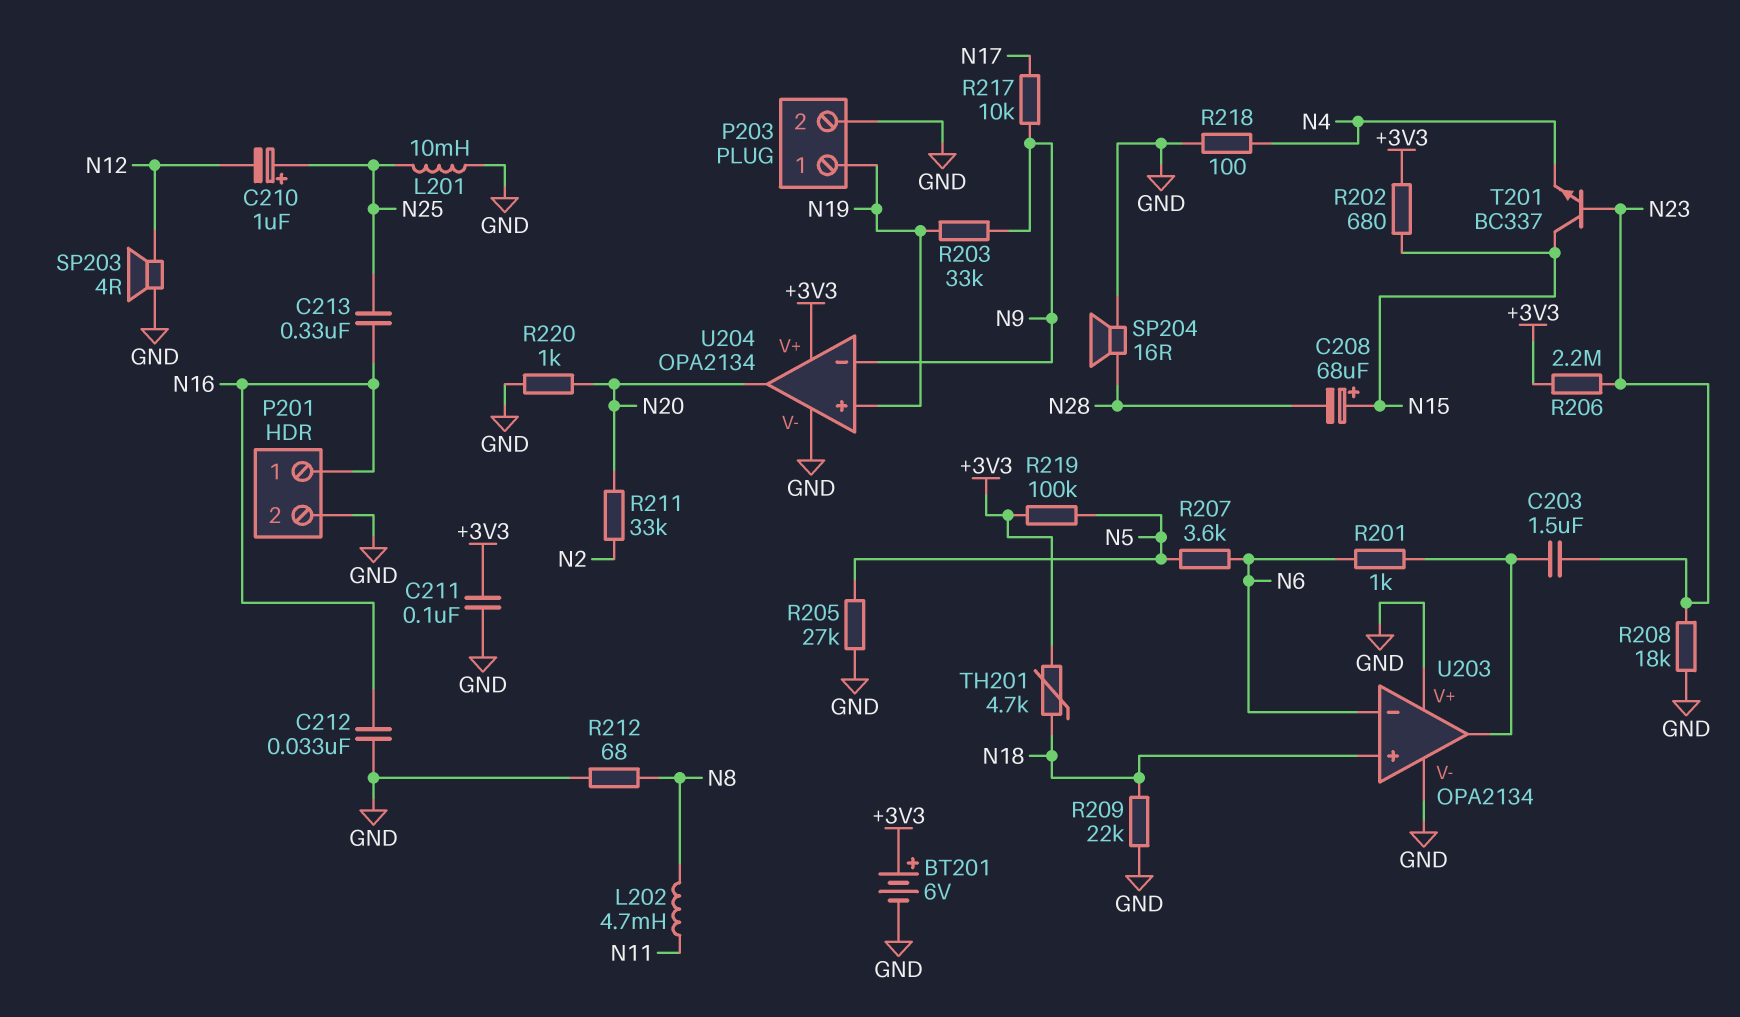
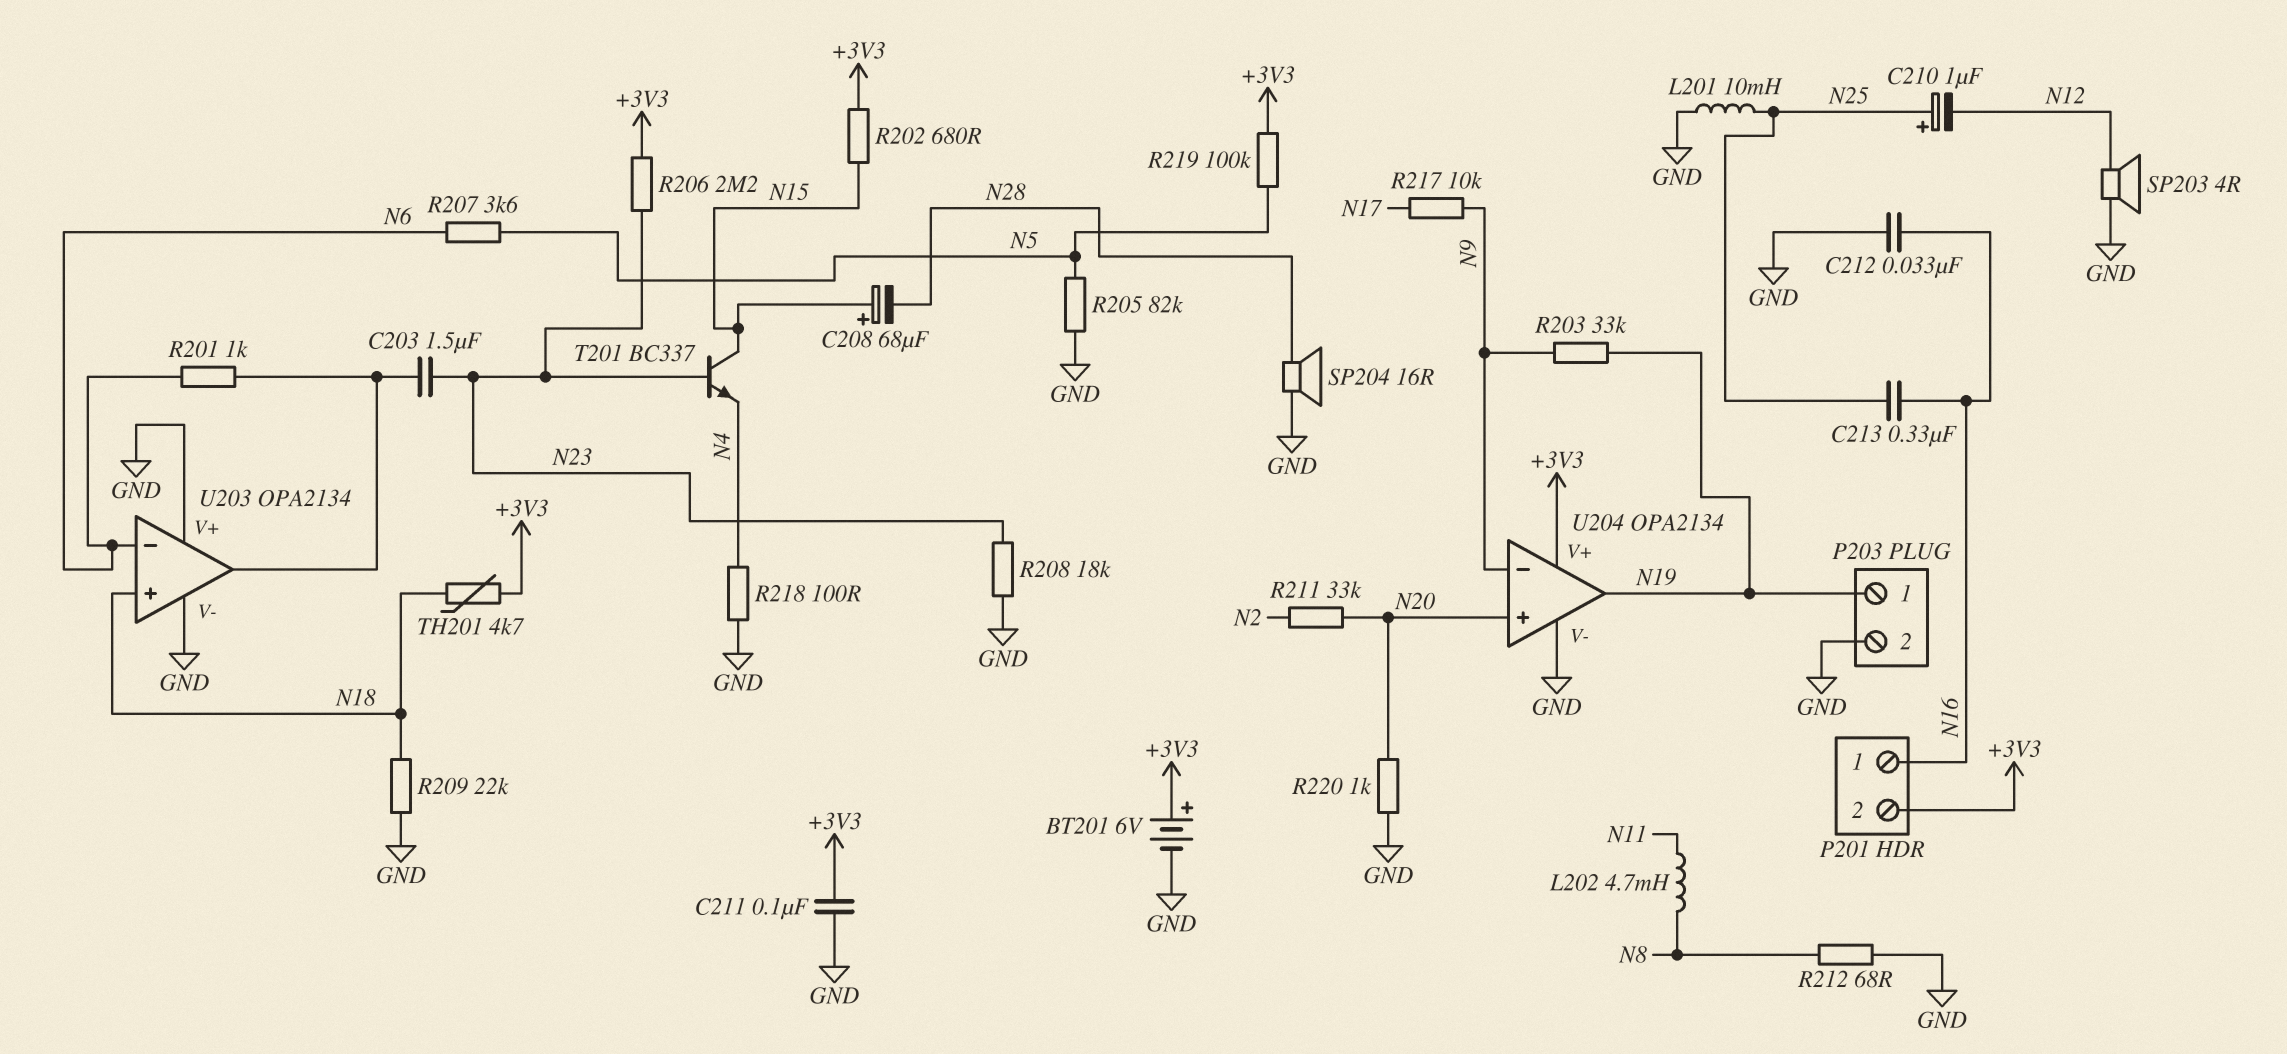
P201 pin 2: GND -> +3V3
R205: 27k (GND, N5) -> 82k (GND, N5)
U204 pin in+: N19 -> N20
U204 pin out: N20 -> N19

